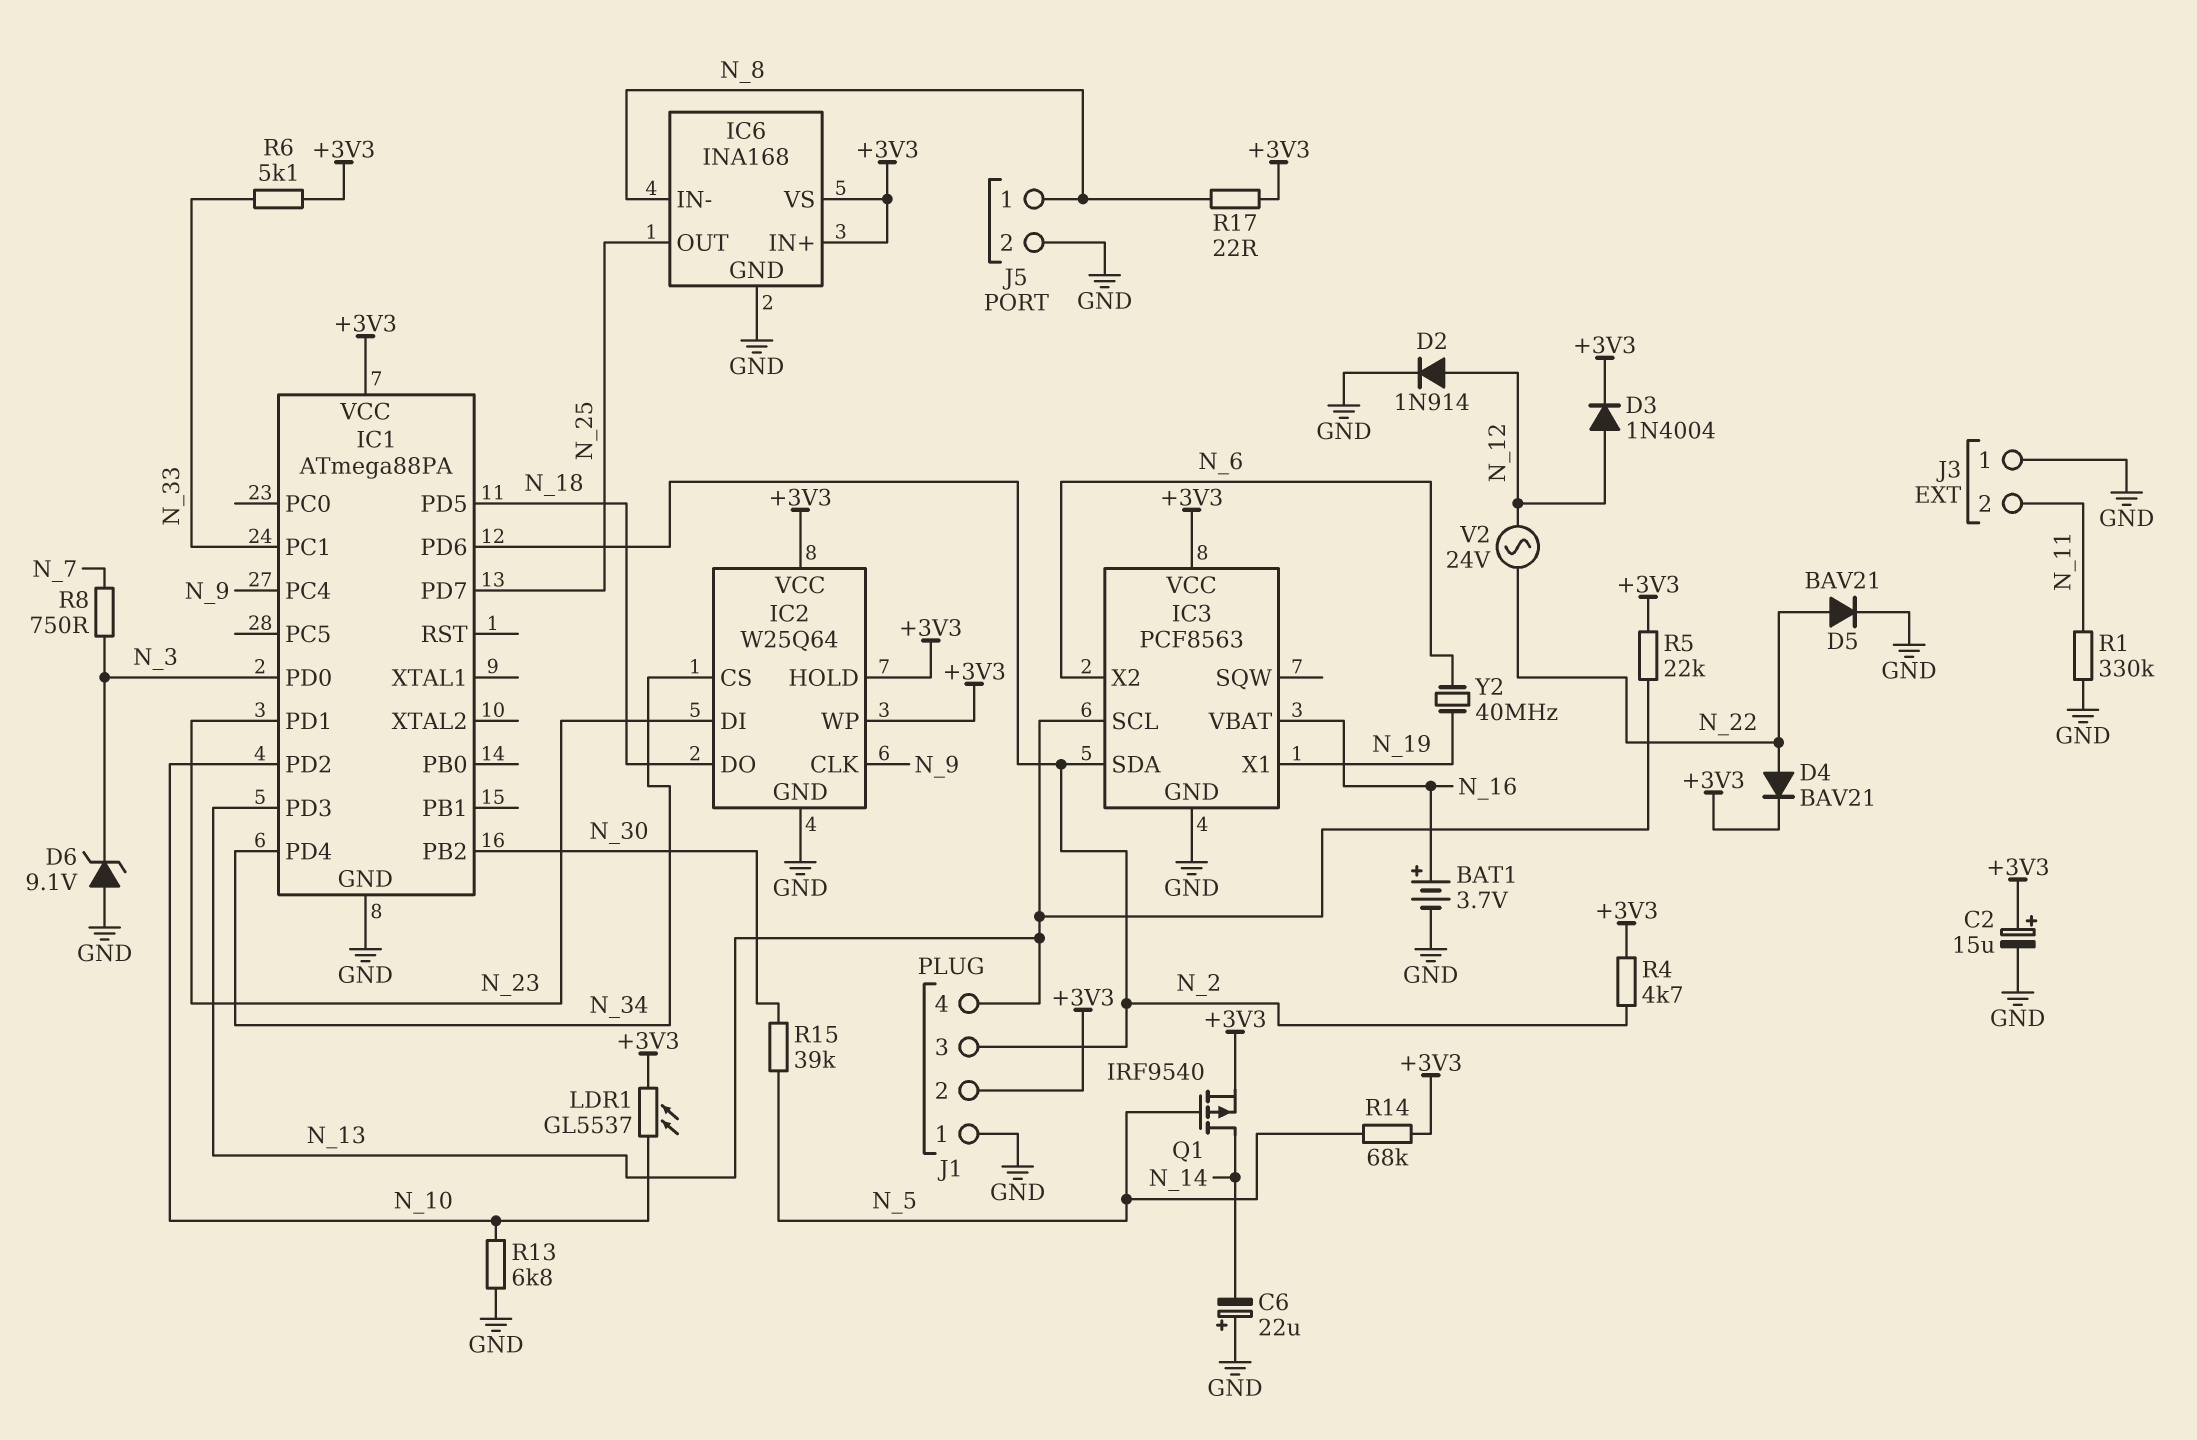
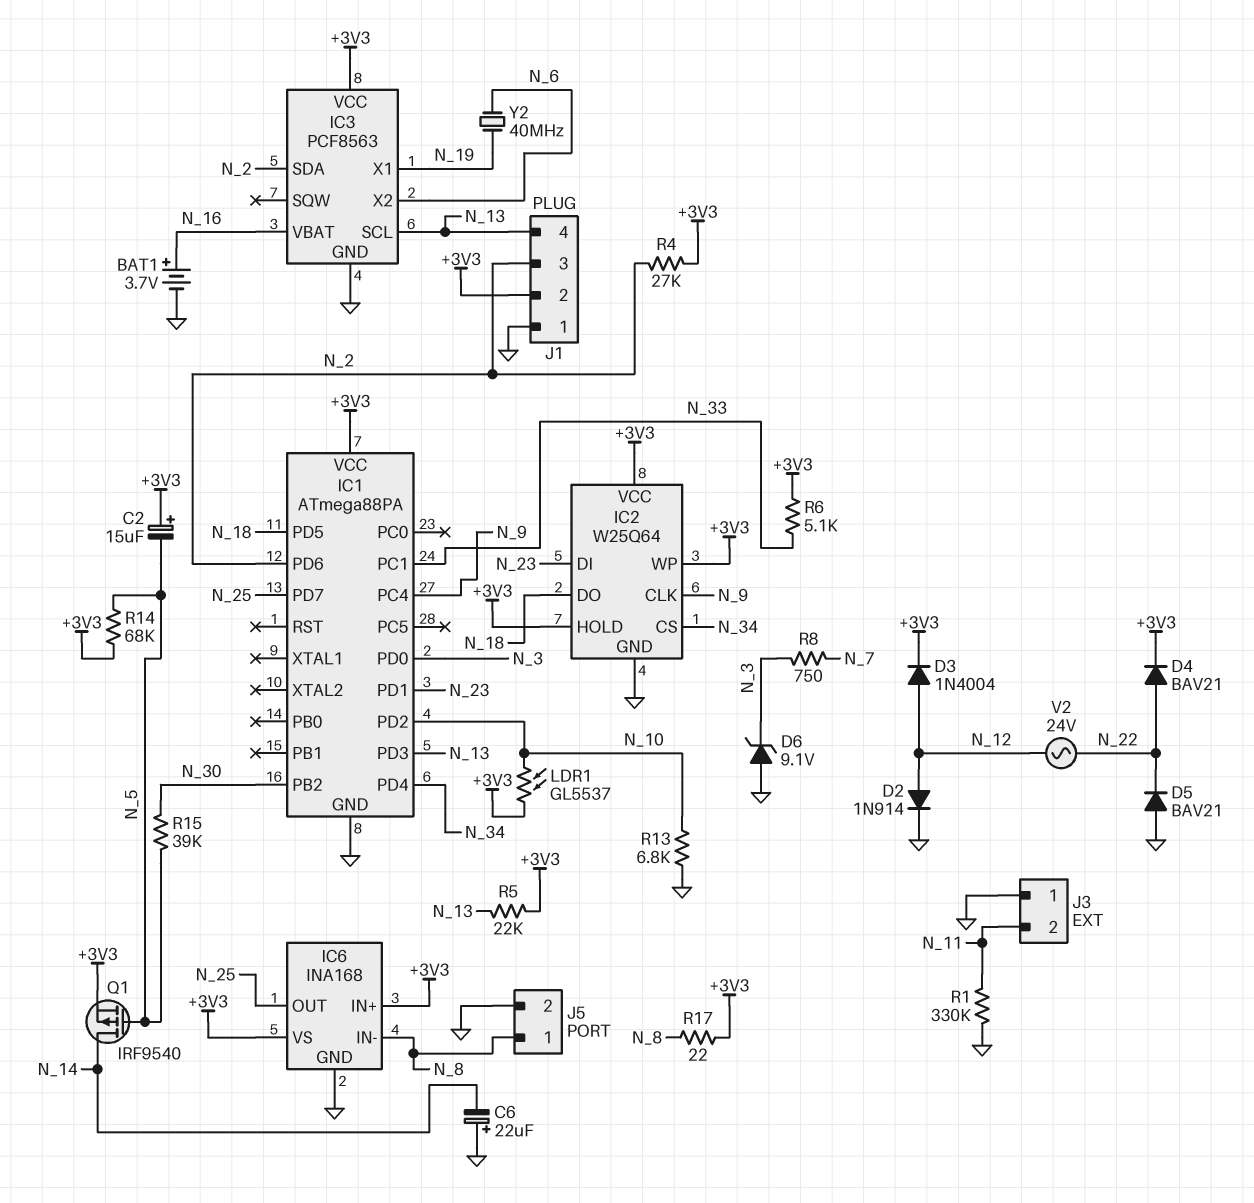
C2: 15uF (plus +3V3, minus GND) -> 15uF (plus +3V3, minus N_5)
D5: diode BAV21 (A N_22, K GND) -> diode BAV21 (A GND, K N_22)
R4: 4.7k (+3V3, N_2) -> 27k (+3V3, N_2)

